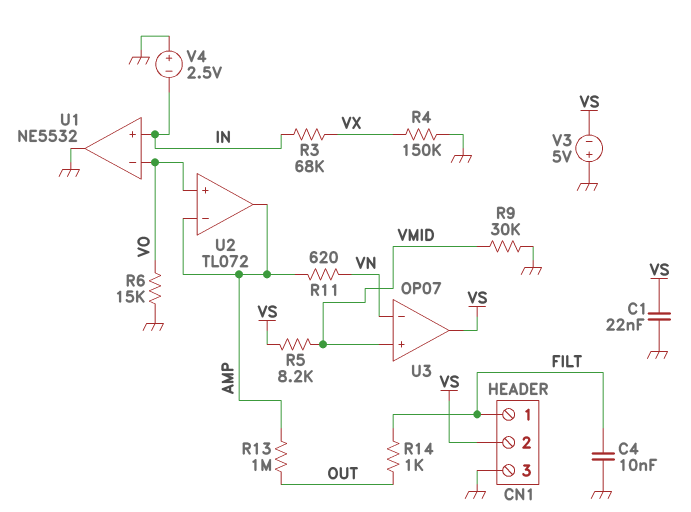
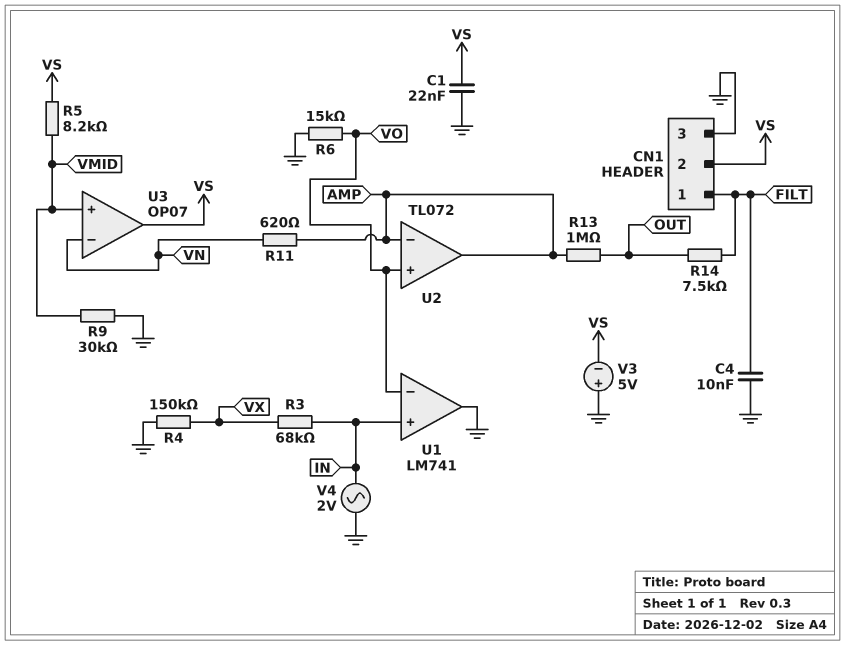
R14: 1k (FILT, OUT) -> 7.5k (FILT, OUT)
U1: NE5532 -> LM741
V4: 2.5V (plus GND, minus IN) -> AC 2V (GND, IN)

